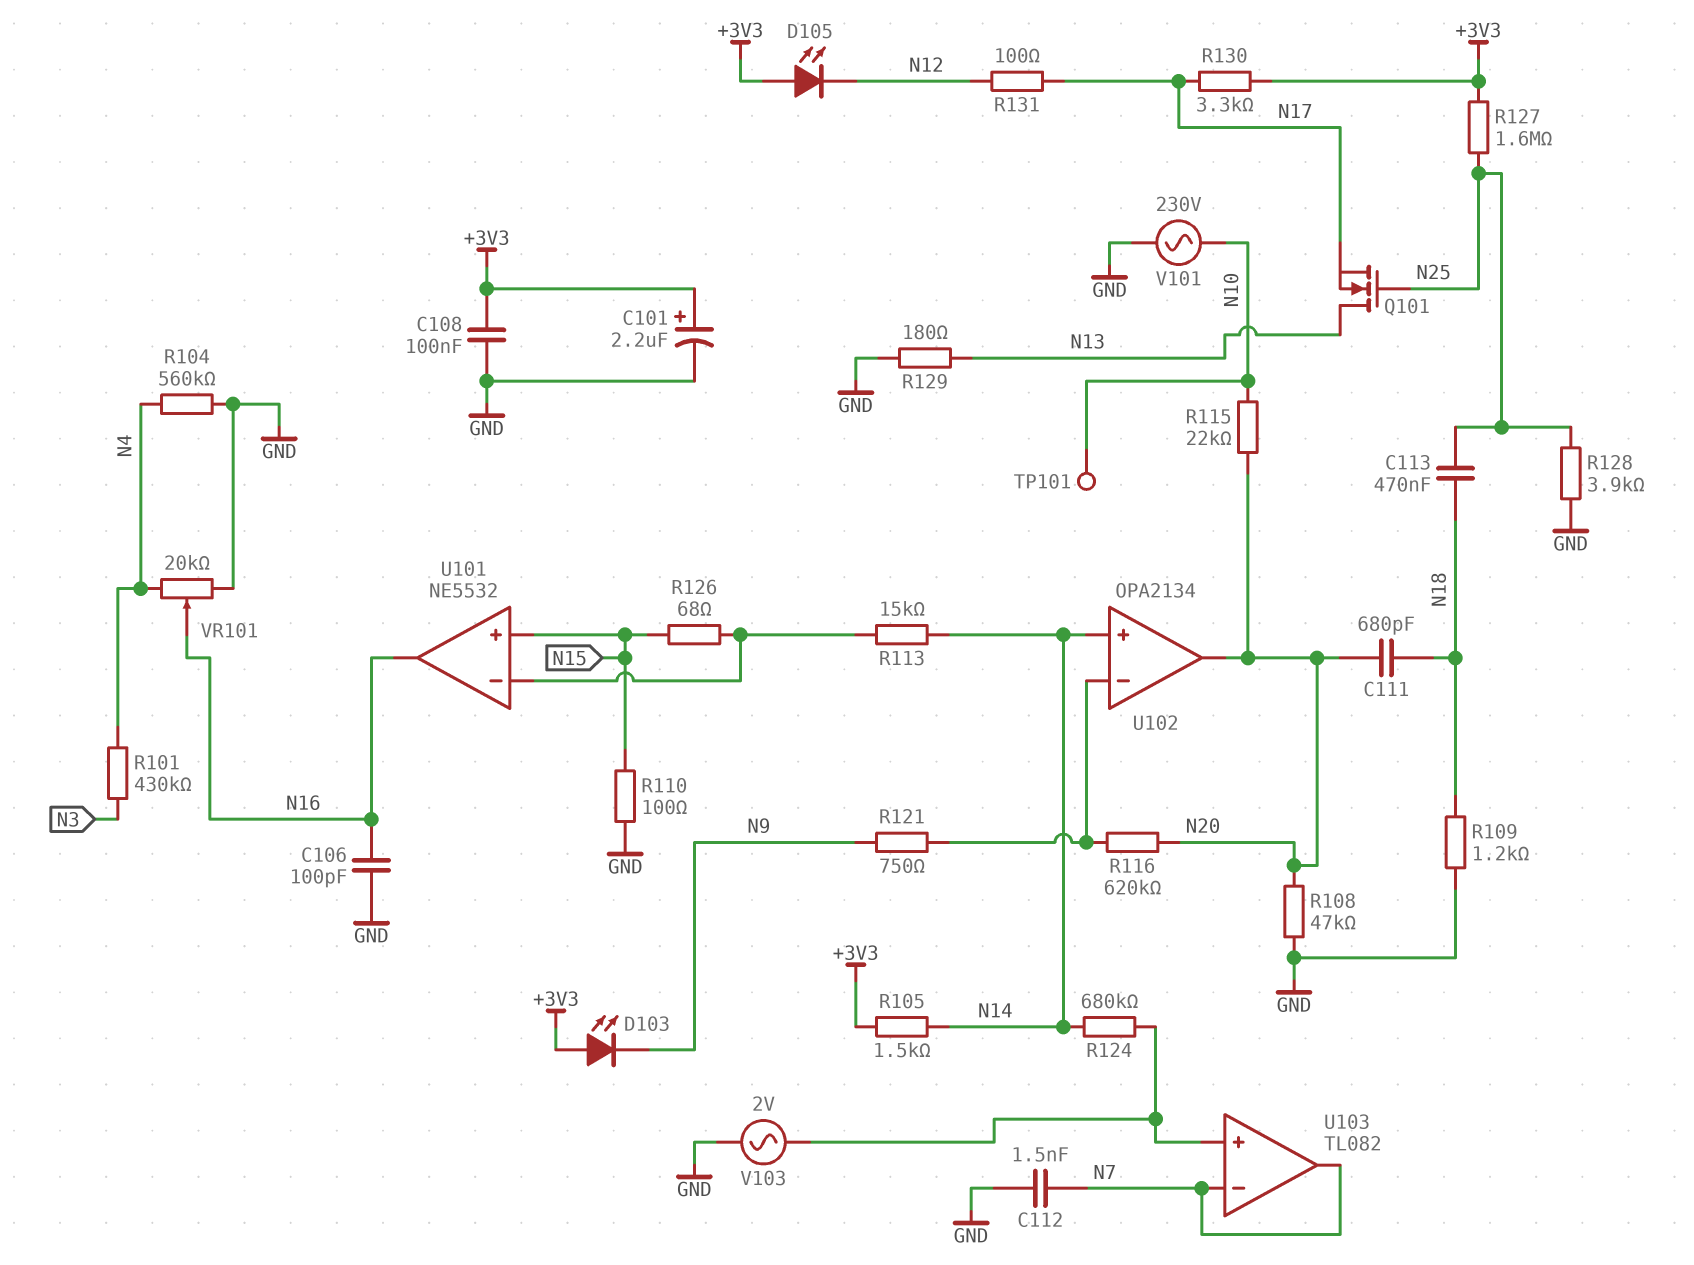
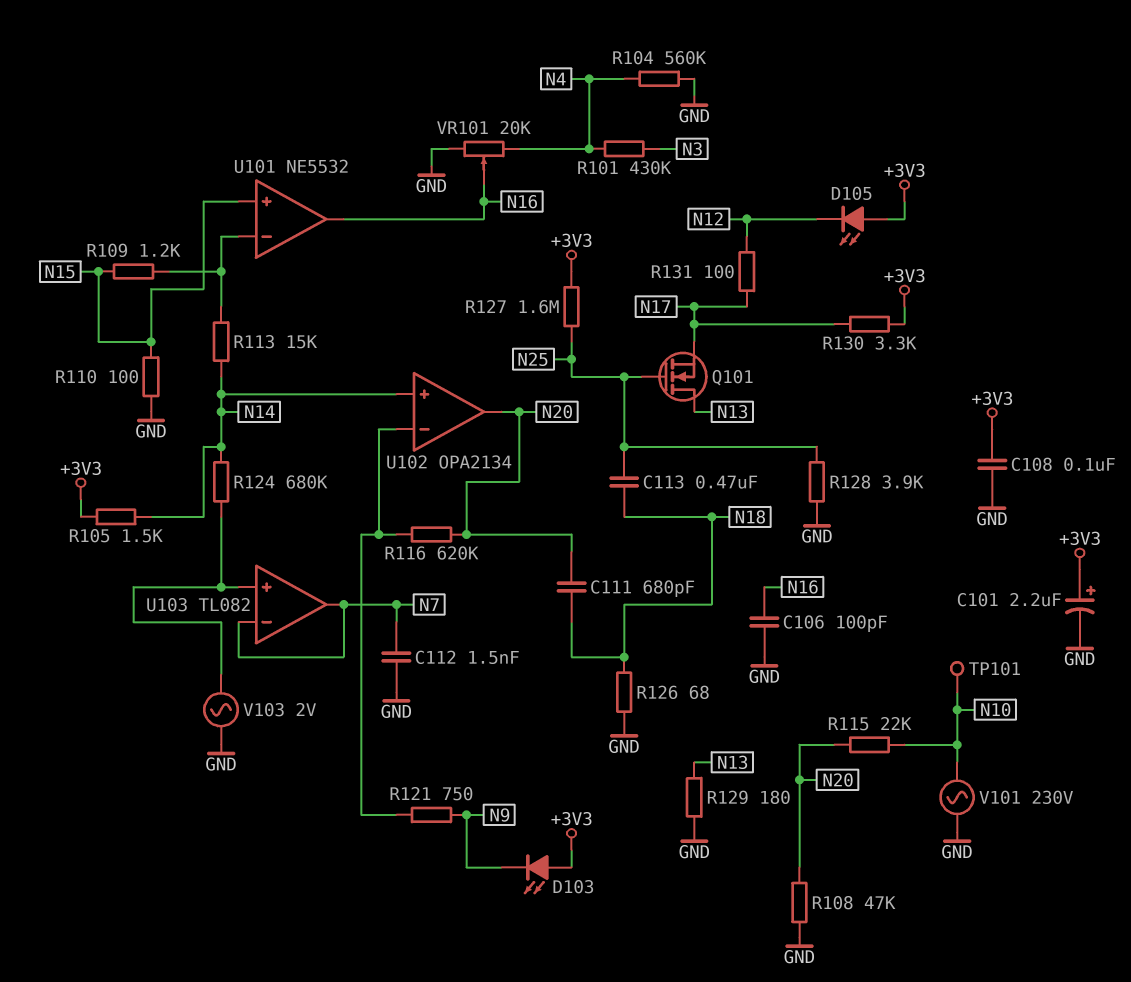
R109: 1.2k (GND, N18) -> 1.2k (N15, U101/in-)
R126: 68 (N15, U101/in-) -> 68 (GND, N18)

